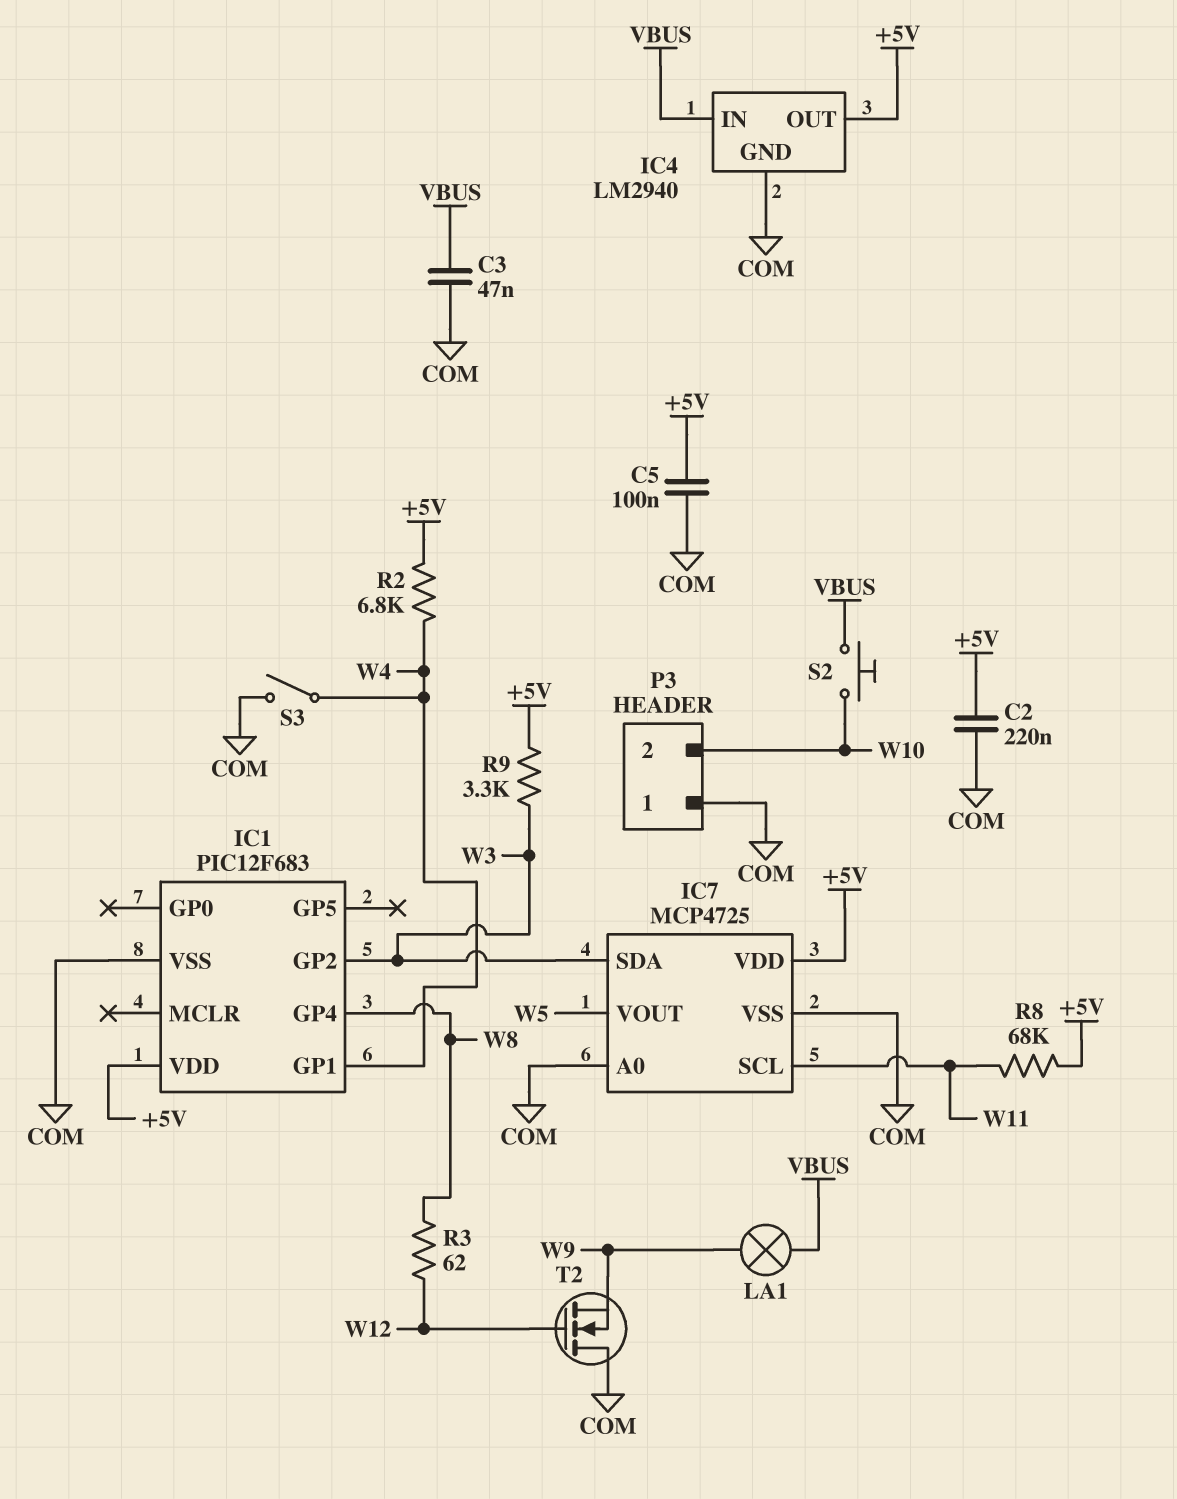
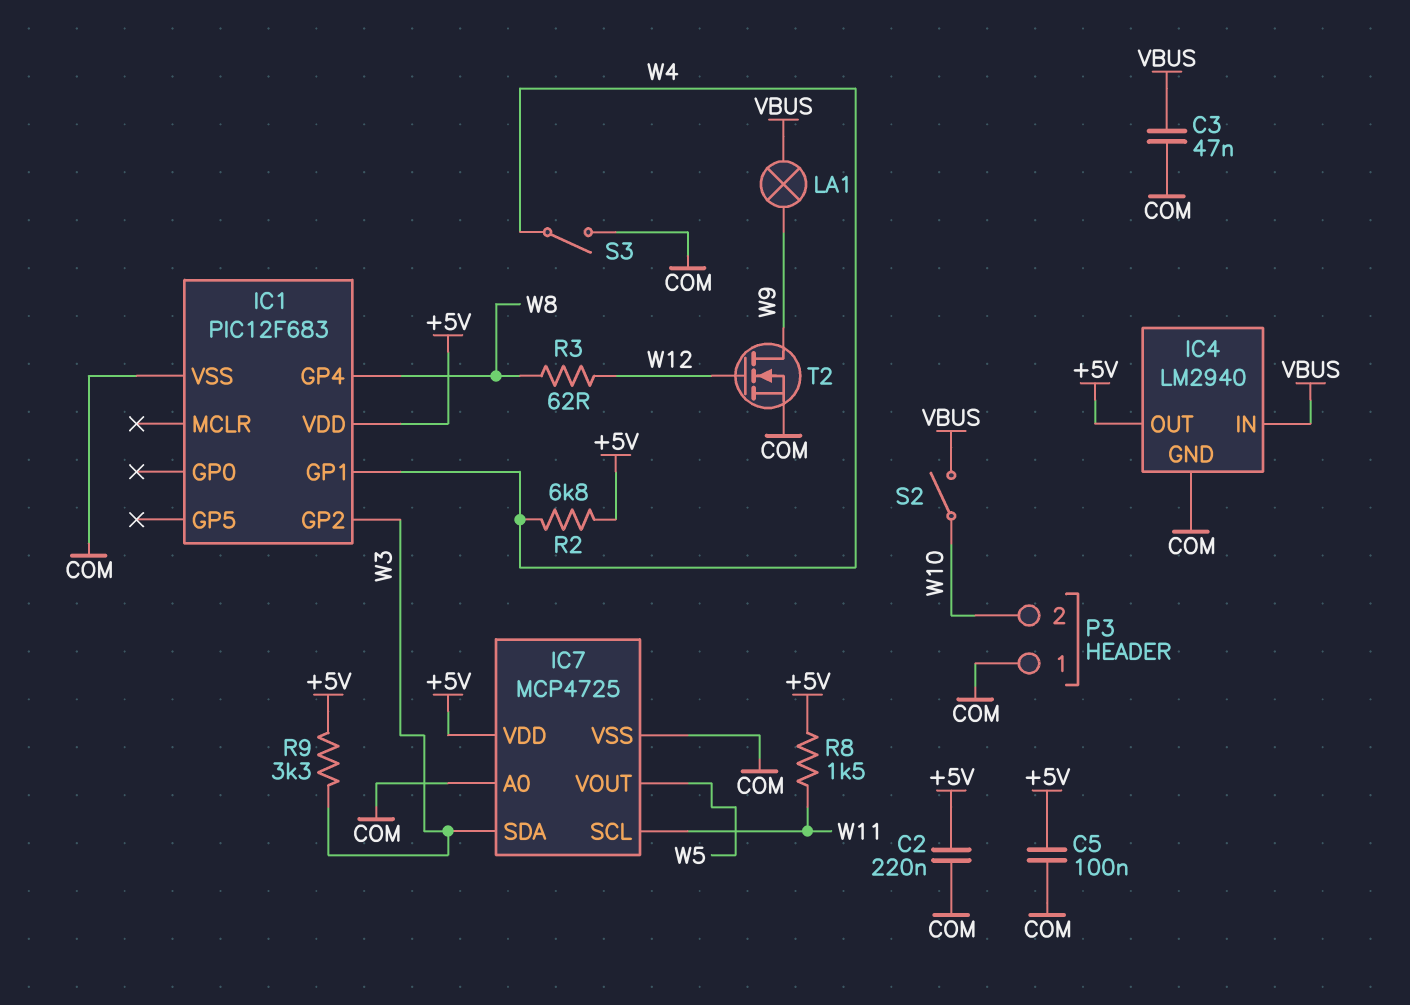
R8: 68k (+5V, W11) -> 1.5k (+5V, W11)
S2: button (VBUS, W10) -> switch (VBUS, W10)
T2: NMOS (G W12, D COM, S W9) -> NMOS (G W12, D W9, S COM)

